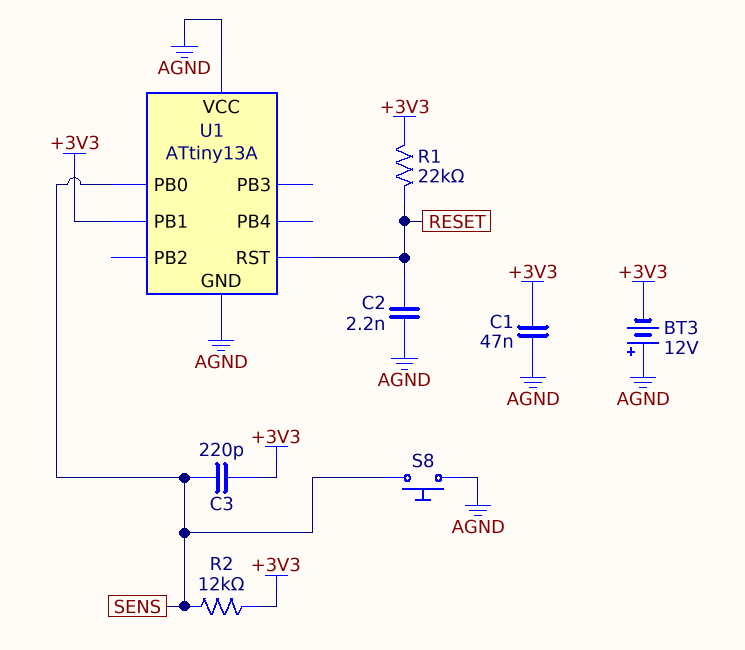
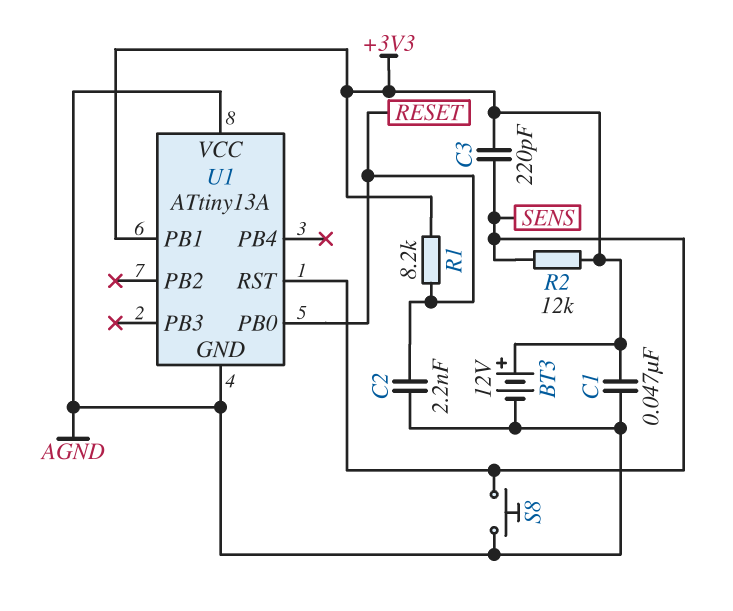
BT3: 12V (plus AGND, minus +3V3) -> 12V (plus +3V3, minus AGND)
R1: 22k (+3V3, RESET) -> 8.2k (+3V3, RESET)
U1 pin PB0: SENS -> RESET
U1 pin RST: RESET -> SENS

